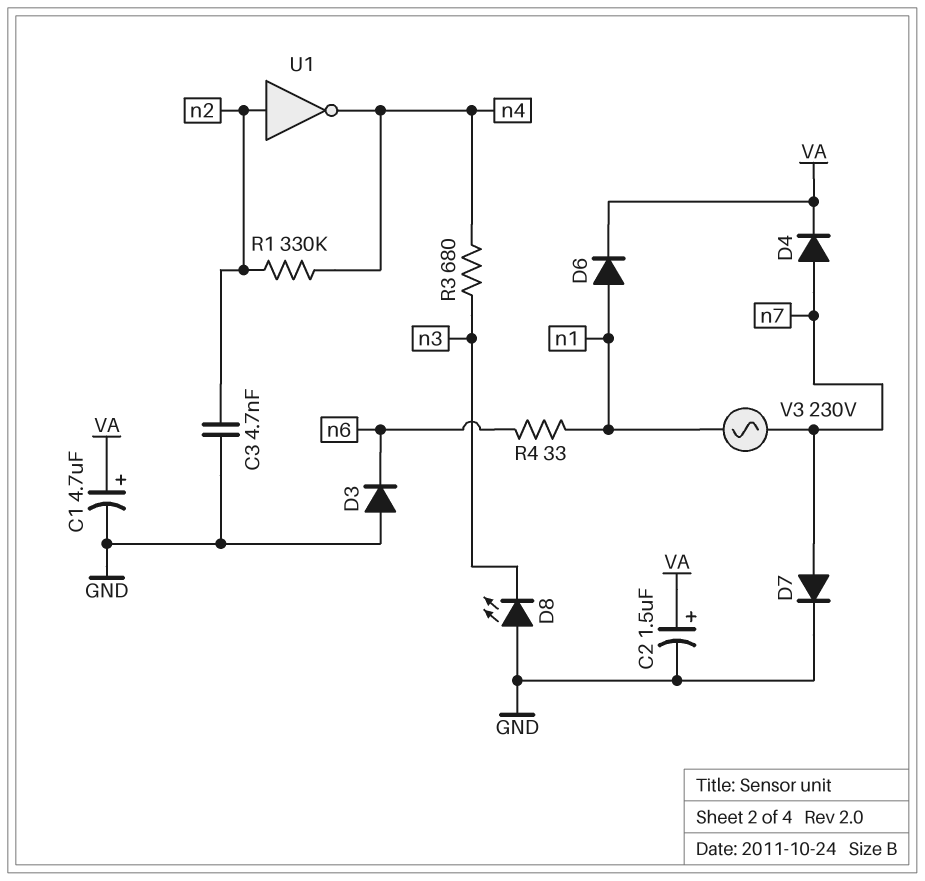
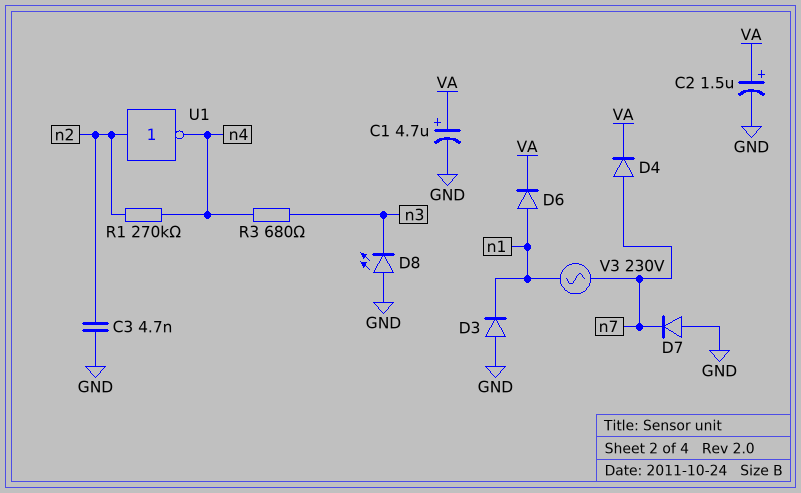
D3: diode (A GND, K n6) -> diode (A GND, K n1)
D7: diode (A n7, K GND) -> diode (A GND, K n7)
R1: 330k (n2, n4) -> 270k (n2, n4)
R4: 33 (n1, n6) -> none

